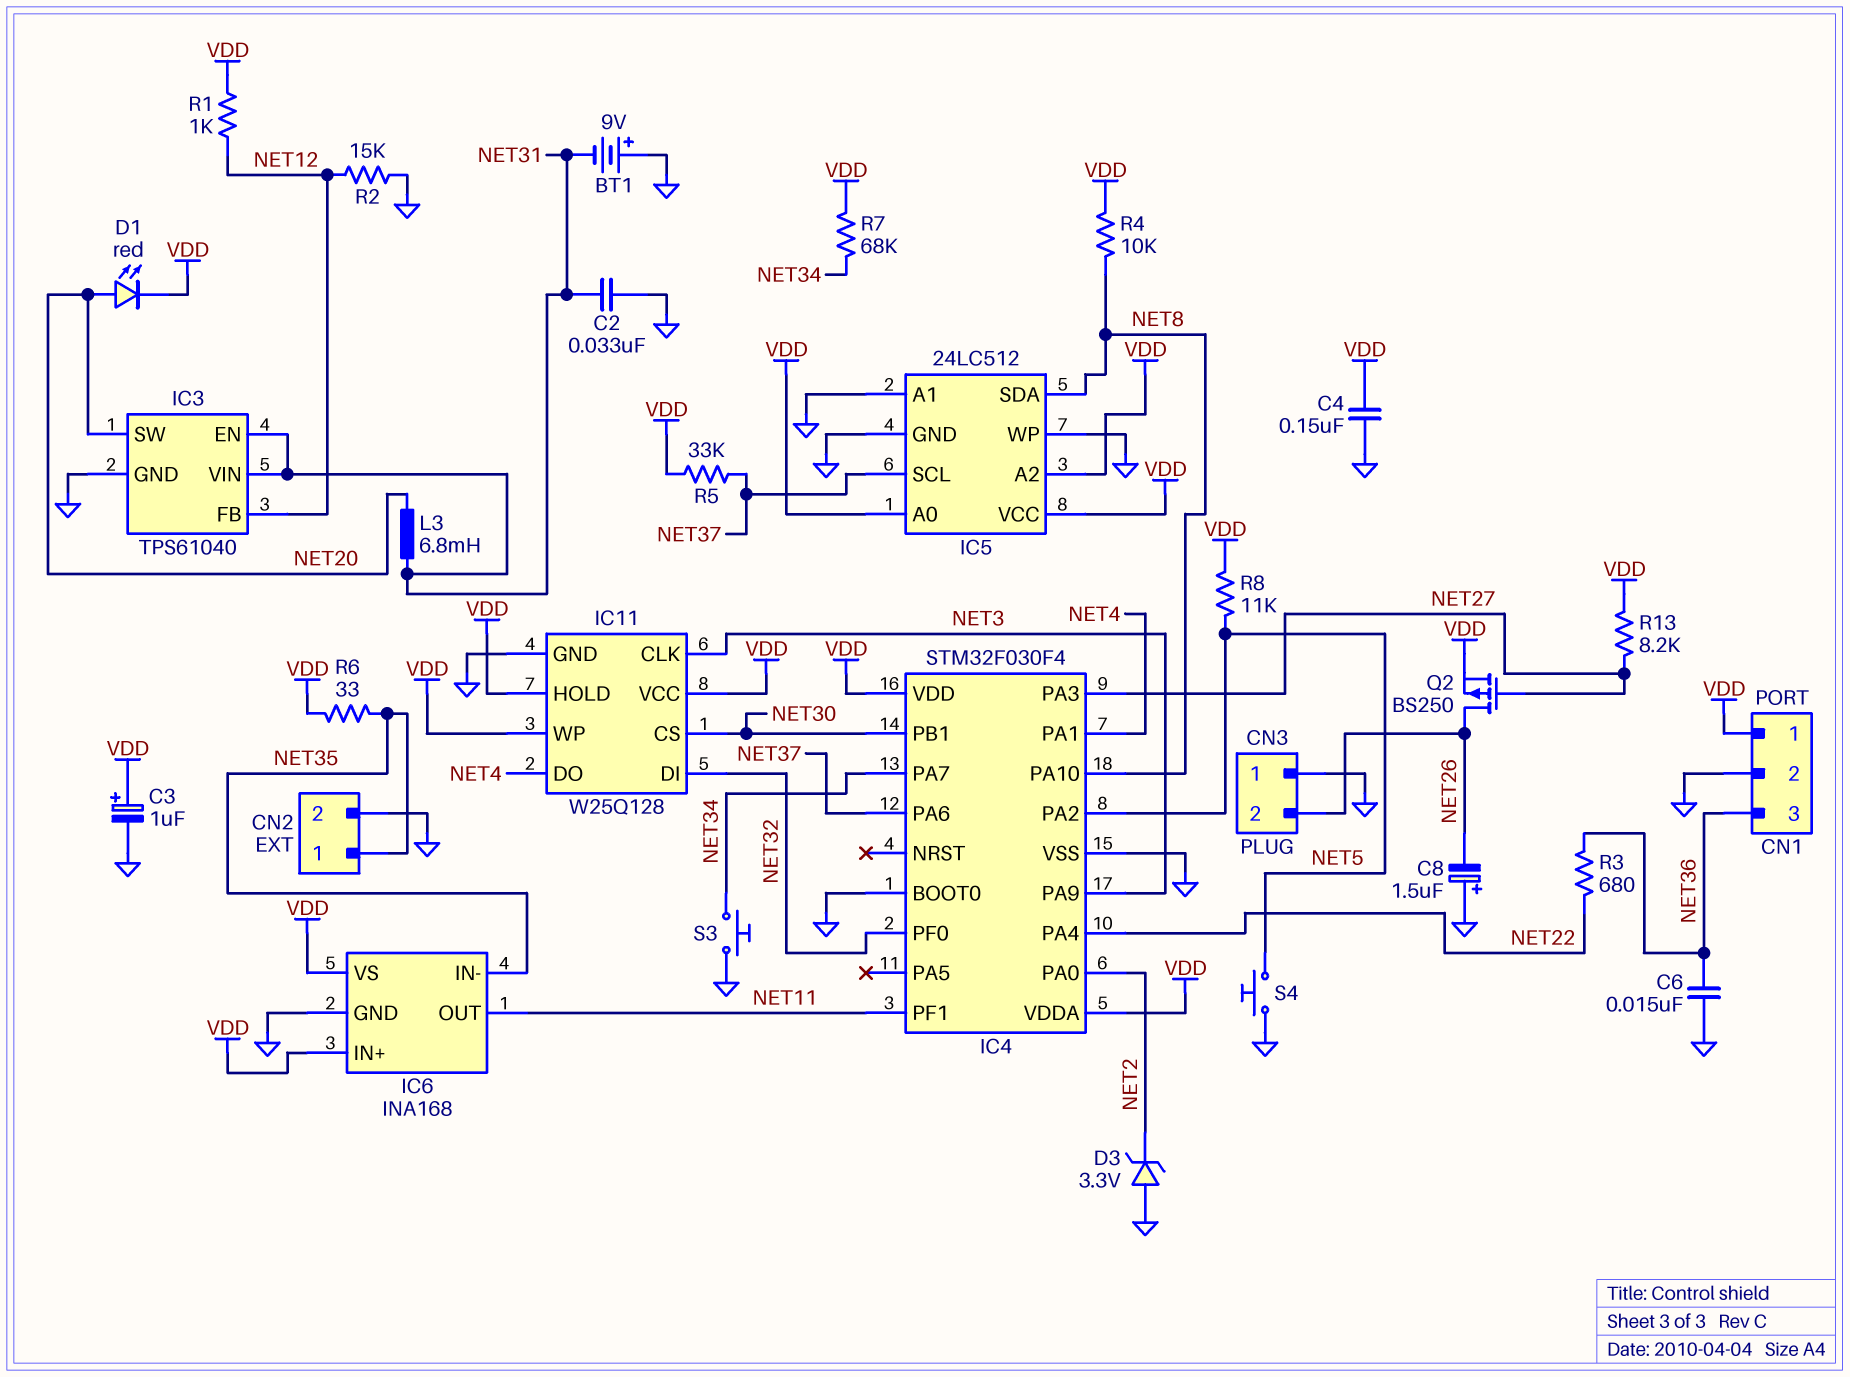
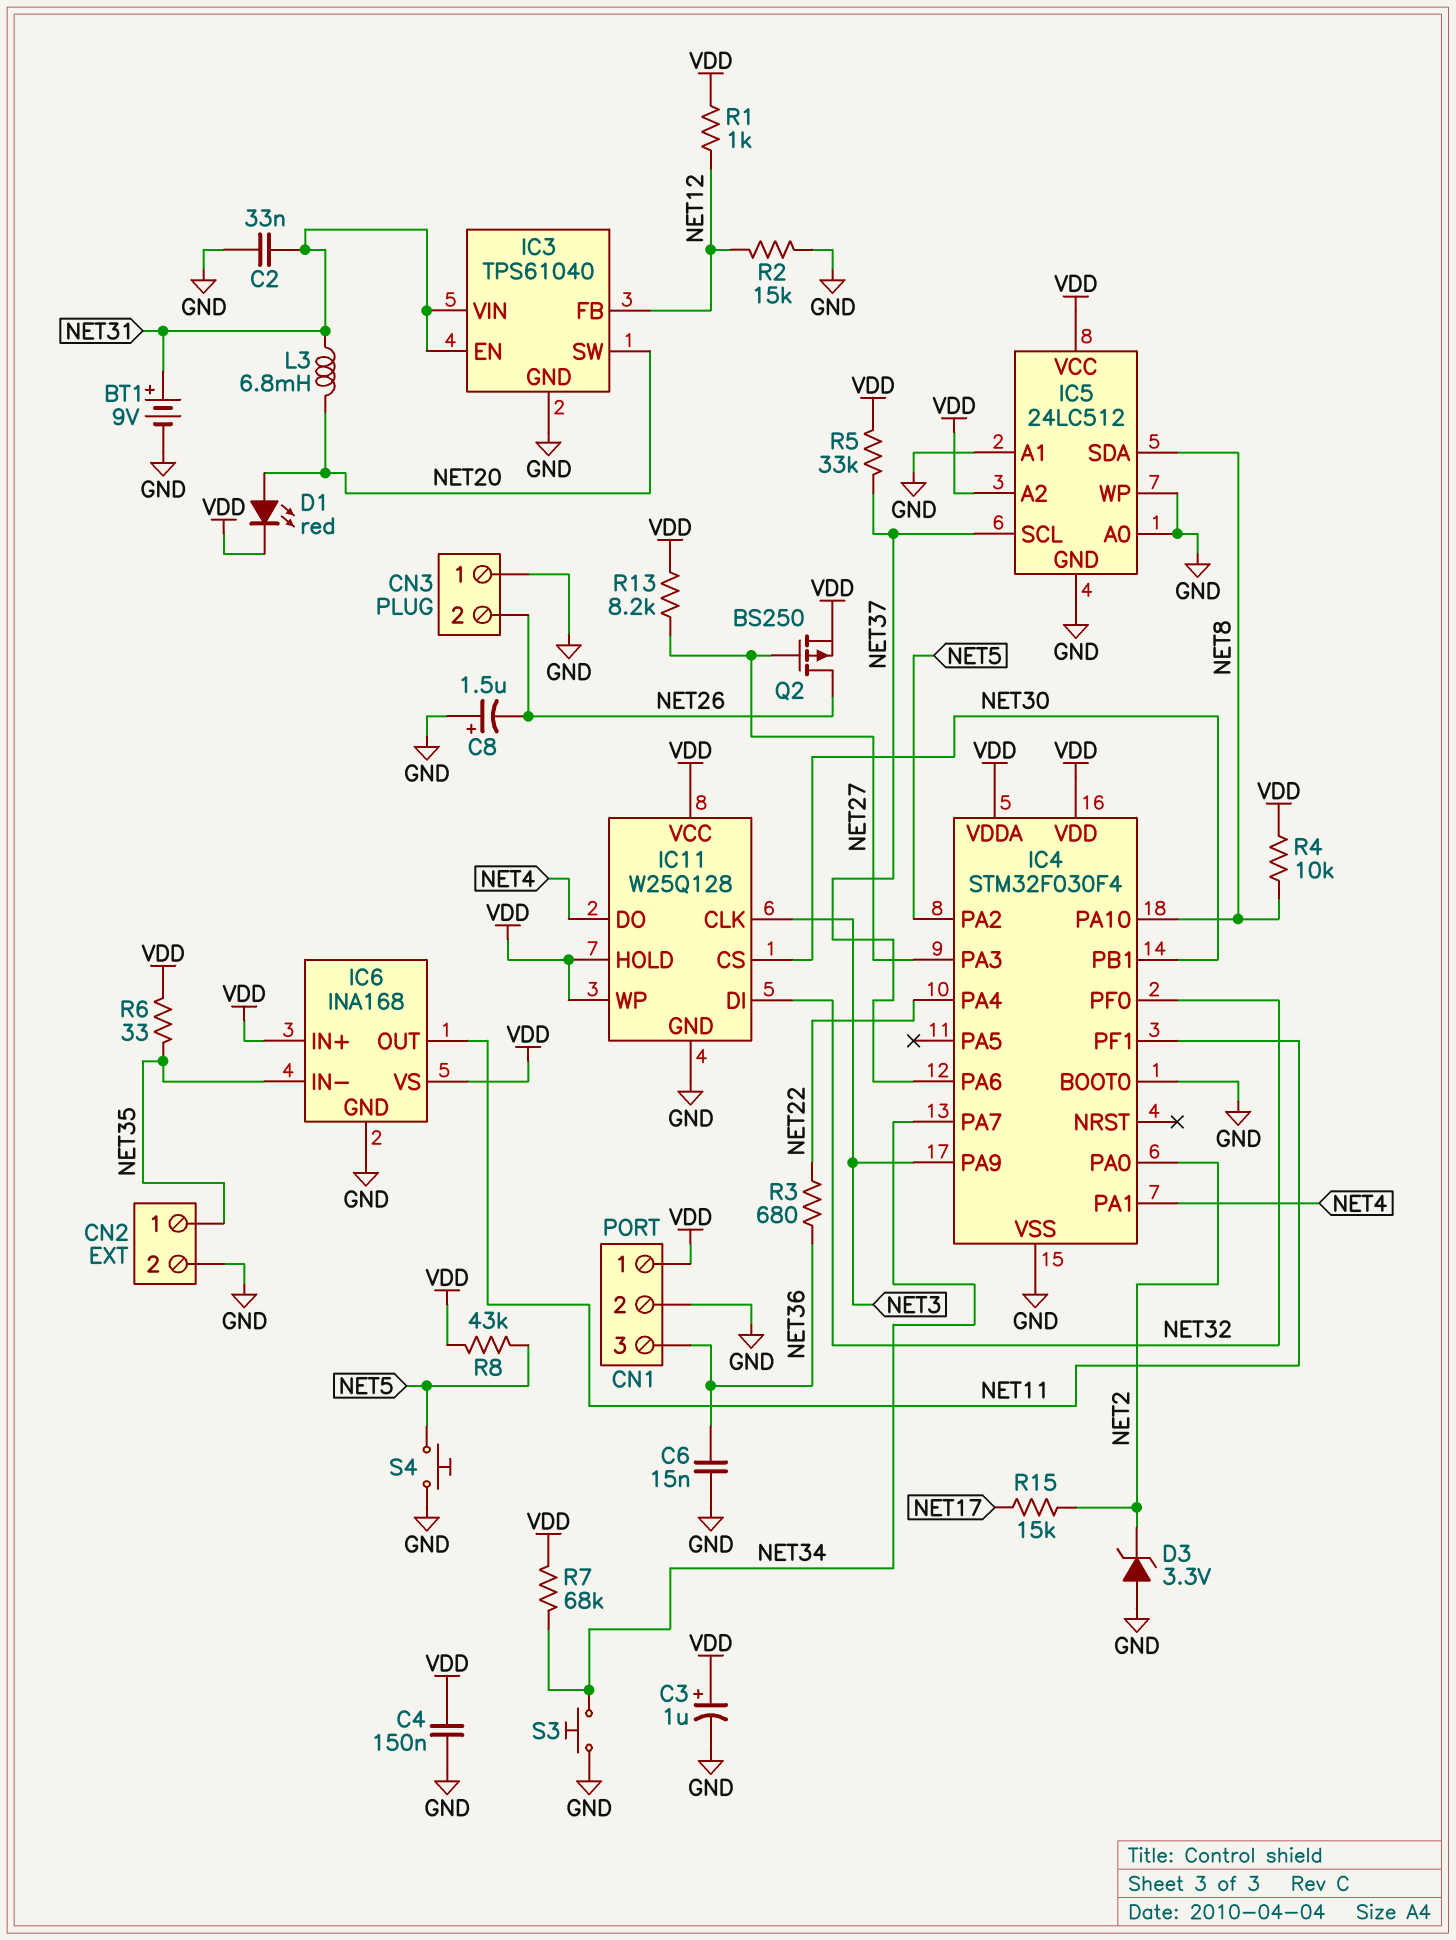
BT1: 9V (plus GND, minus NET31) -> 9V (plus NET31, minus GND)
IC5 pin A0: VDD -> GND
R8: 11k (NET5, VDD) -> 43k (NET5, VDD)
R15: none -> 15k (NET2, NET17)

